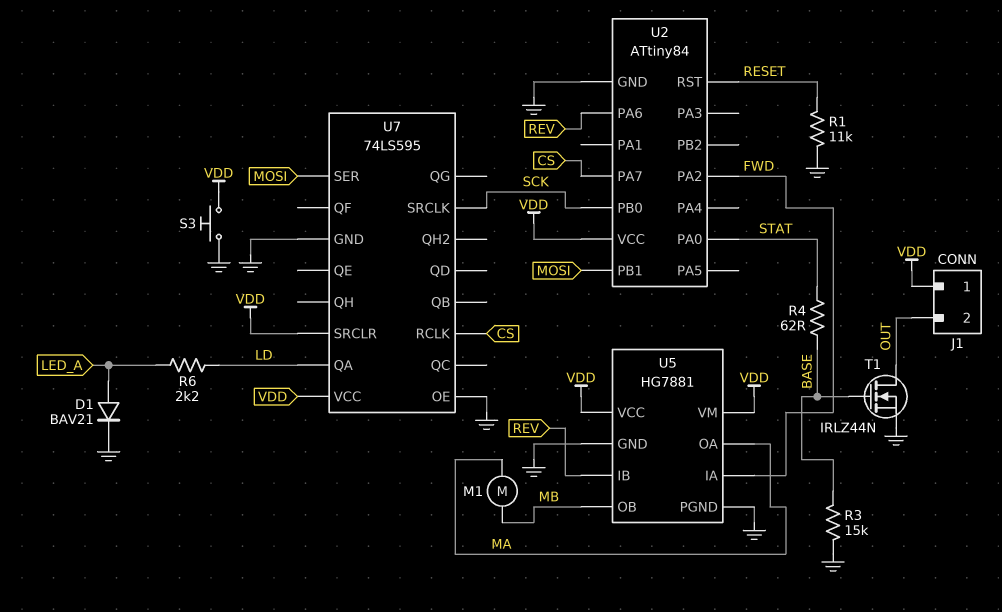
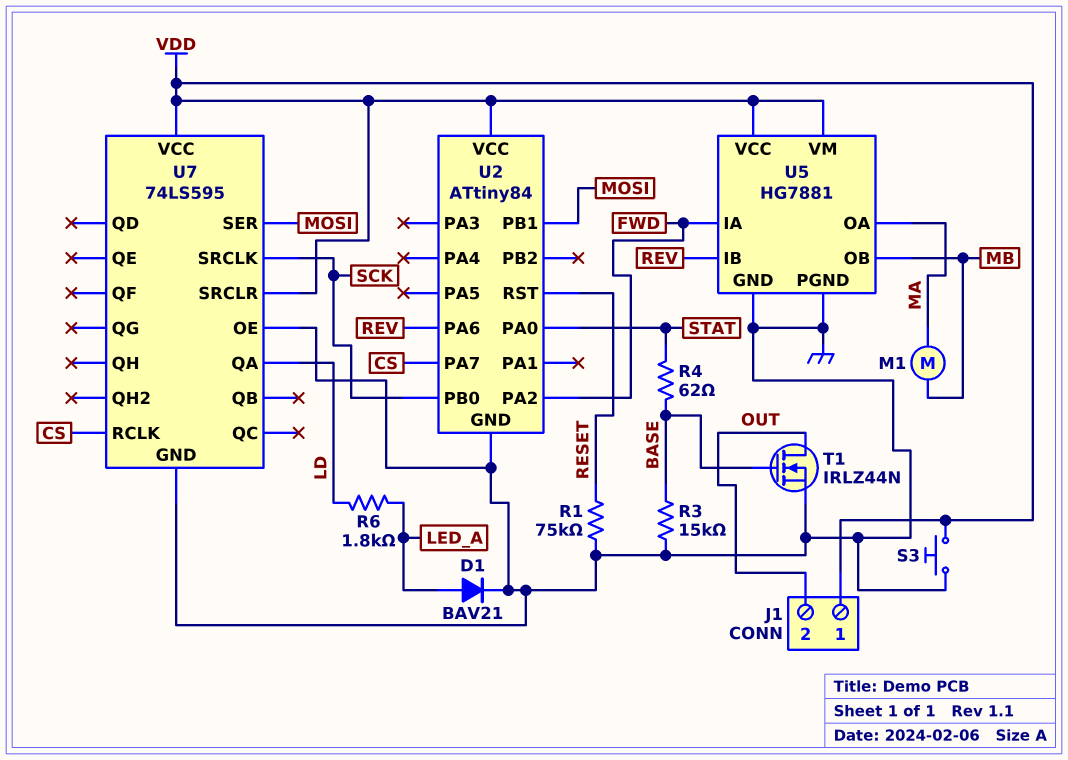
R1: 11k (GND, RESET) -> 75k (GND, RESET)
R6: 2.2k (LD, LED_A) -> 1.8k (LD, LED_A)

